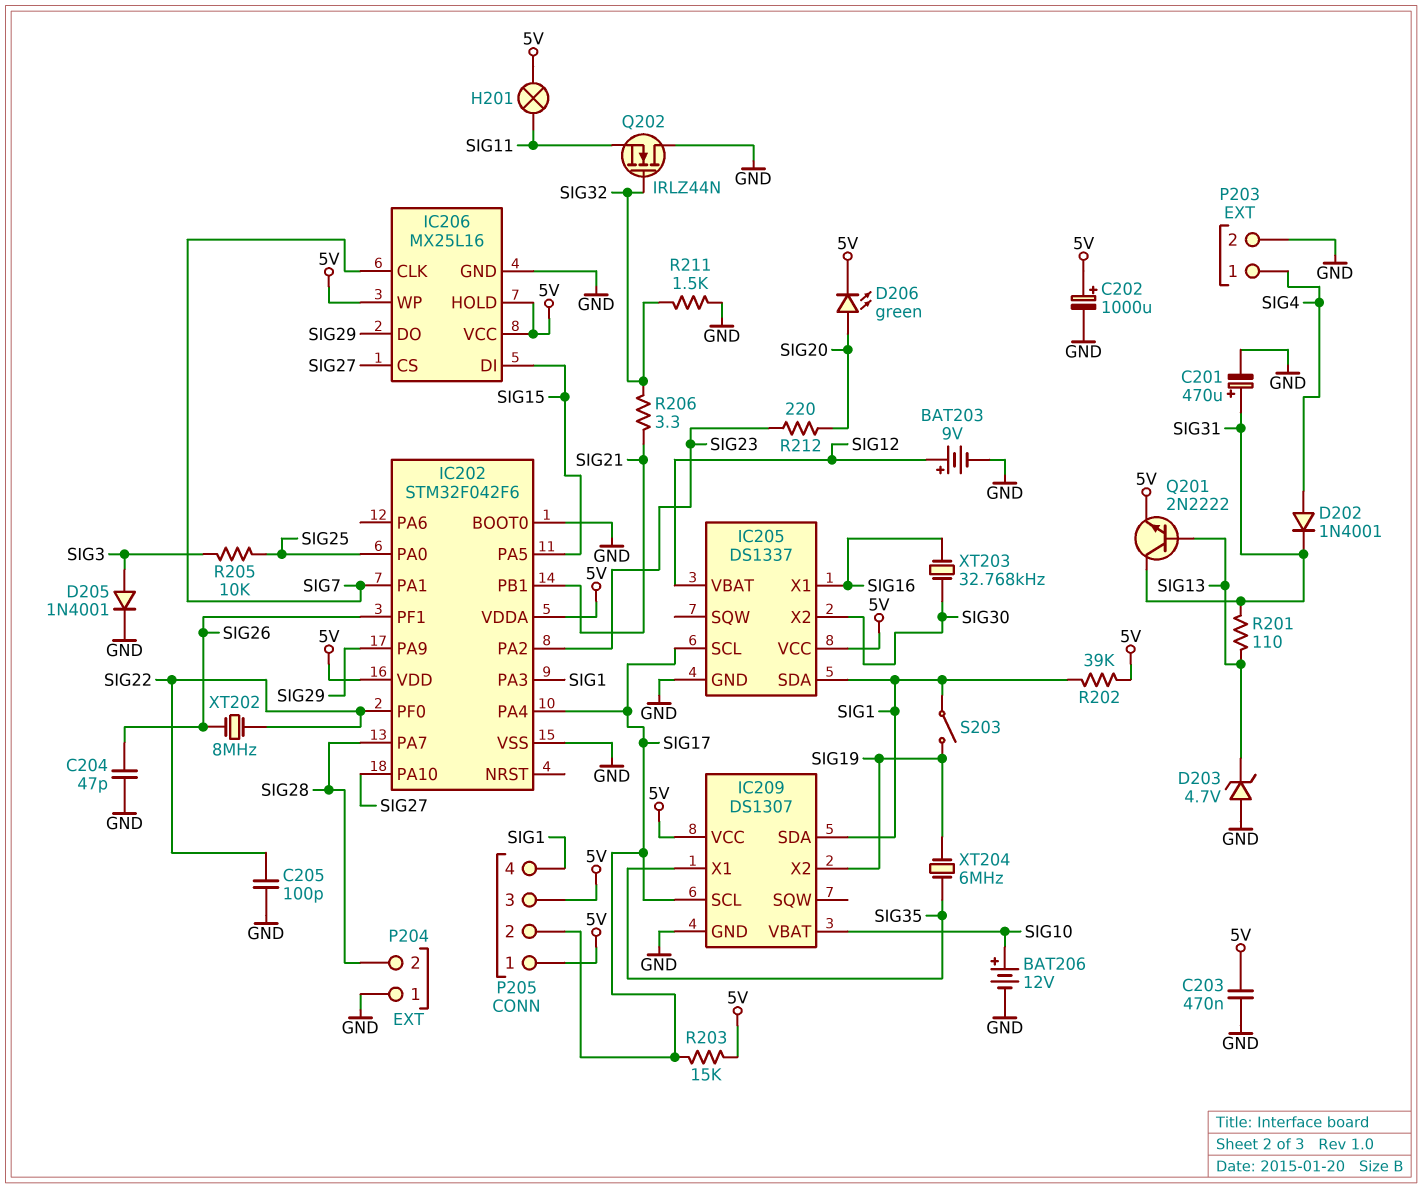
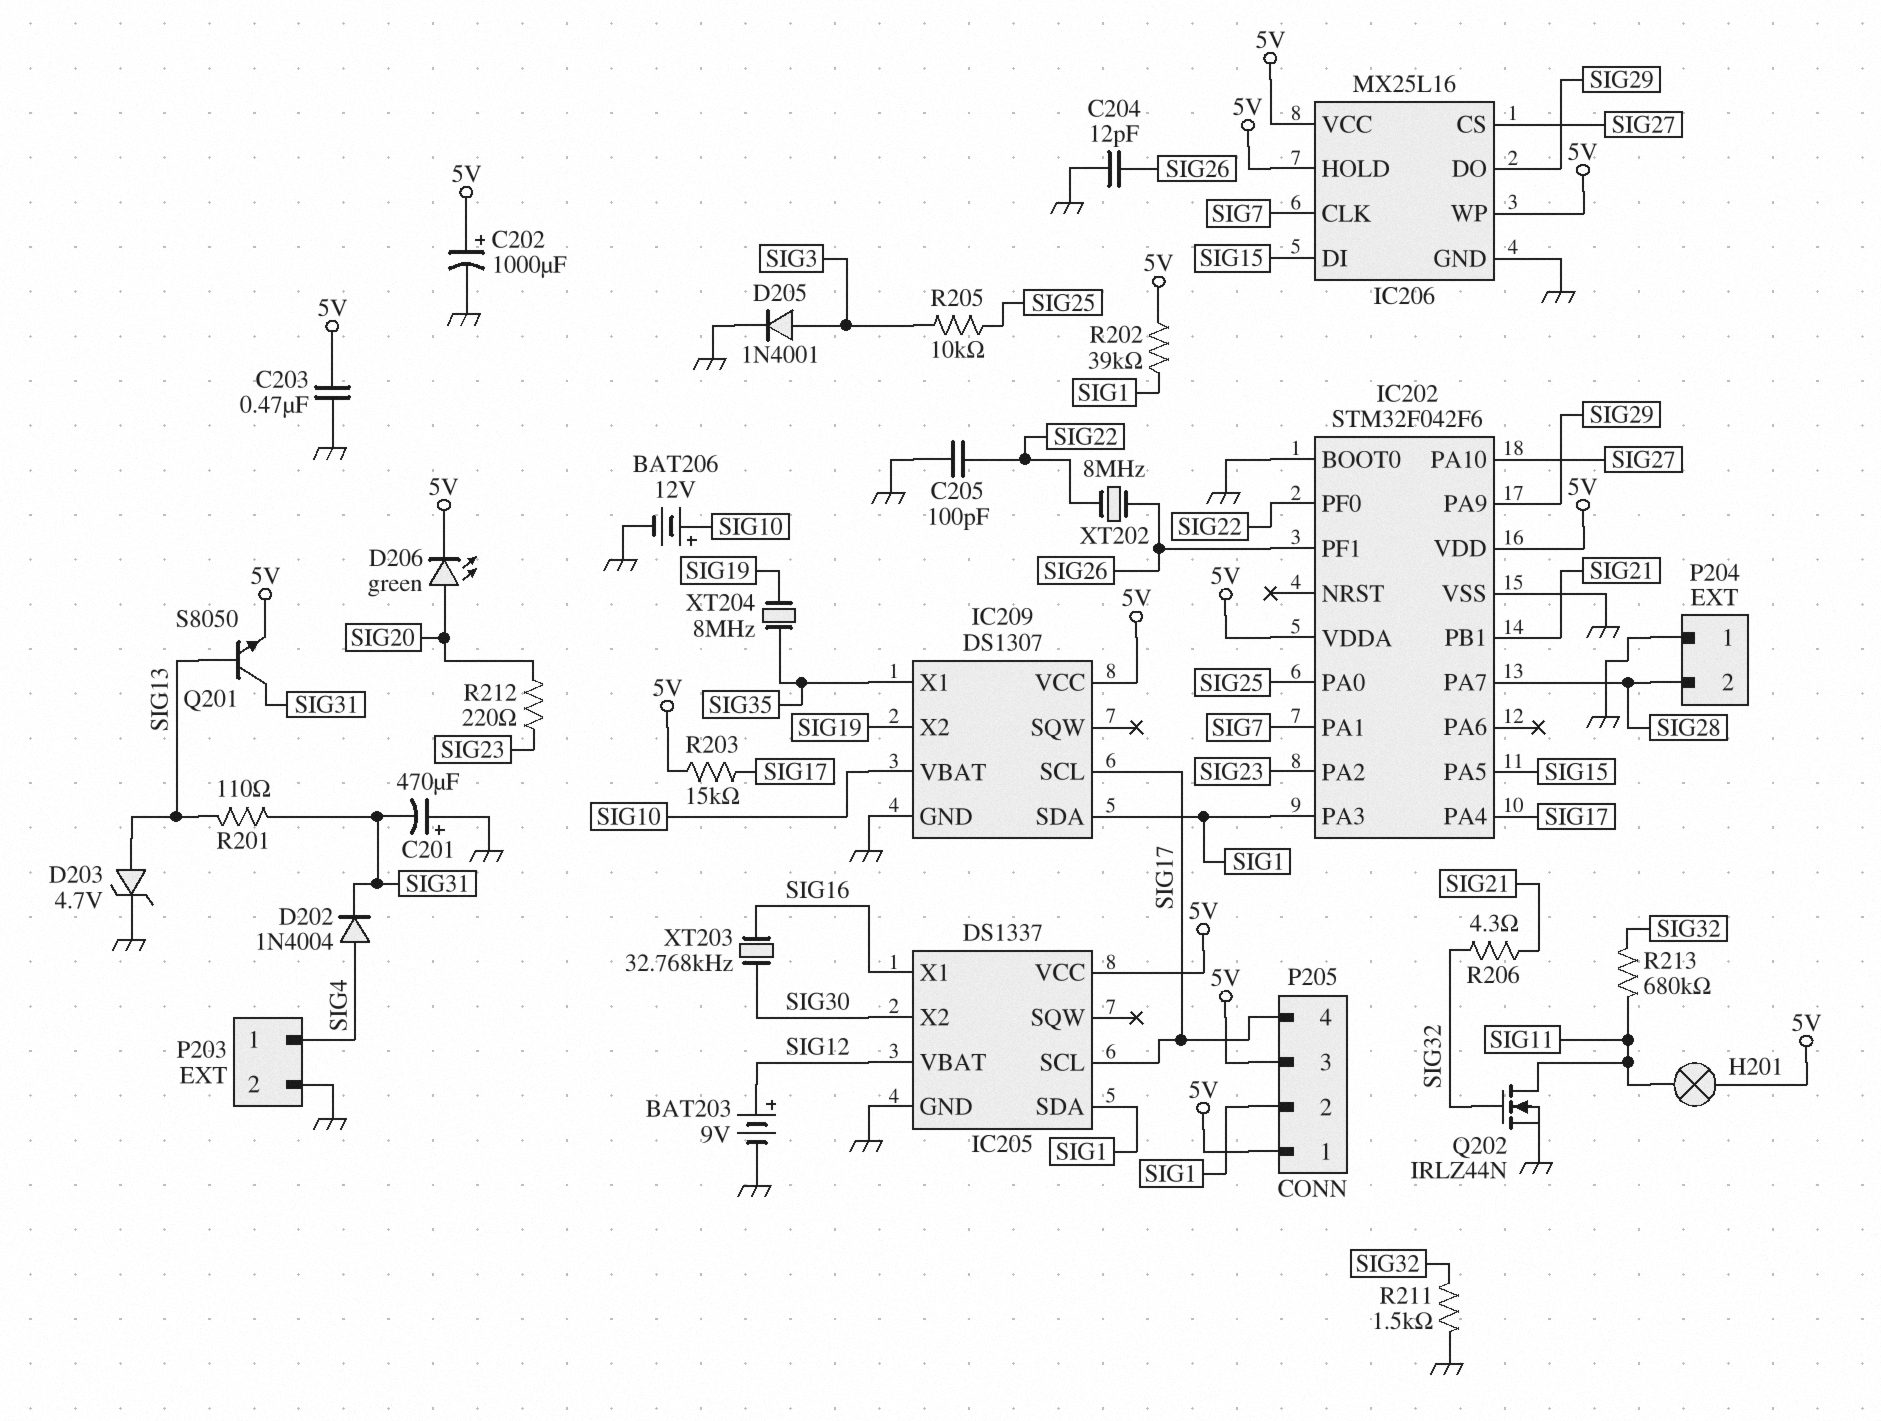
C201: 470uF (plus SIG31, minus GND) -> 470uF (plus GND, minus SIG31)
C204: 47pF (GND, SIG26) -> 12pF (GND, SIG26)
D202: diode 1N4001 (A SIG4, K SIG31) -> diode 1N4004 (A SIG4, K SIG31)
D203: zener 4.7V (A GND, K SIG13) -> zener 4.7V (A SIG13, K GND)
P205 pin 2: SIG17 -> SIG1
P205 pin 4: SIG1 -> SIG17
Q201: NPN 2N2222 (B SIG13, C SIG31, E 5V) -> NPN S8050 (B SIG13, C SIG31, E 5V)
Q202: NMOS IRLZ44N (G SIG32, D GND, S SIG11) -> NMOS IRLZ44N (G SIG32, D SIG11, S GND)
R206: 3.3 (SIG21, SIG32) -> 4.3 (SIG21, SIG32)
R213: none -> 680k (SIG11, SIG32)
S203: switch (SIG1, SIG19) -> none
XT204: 6MHz (SIG19, SIG35) -> 8MHz (SIG19, SIG35)

